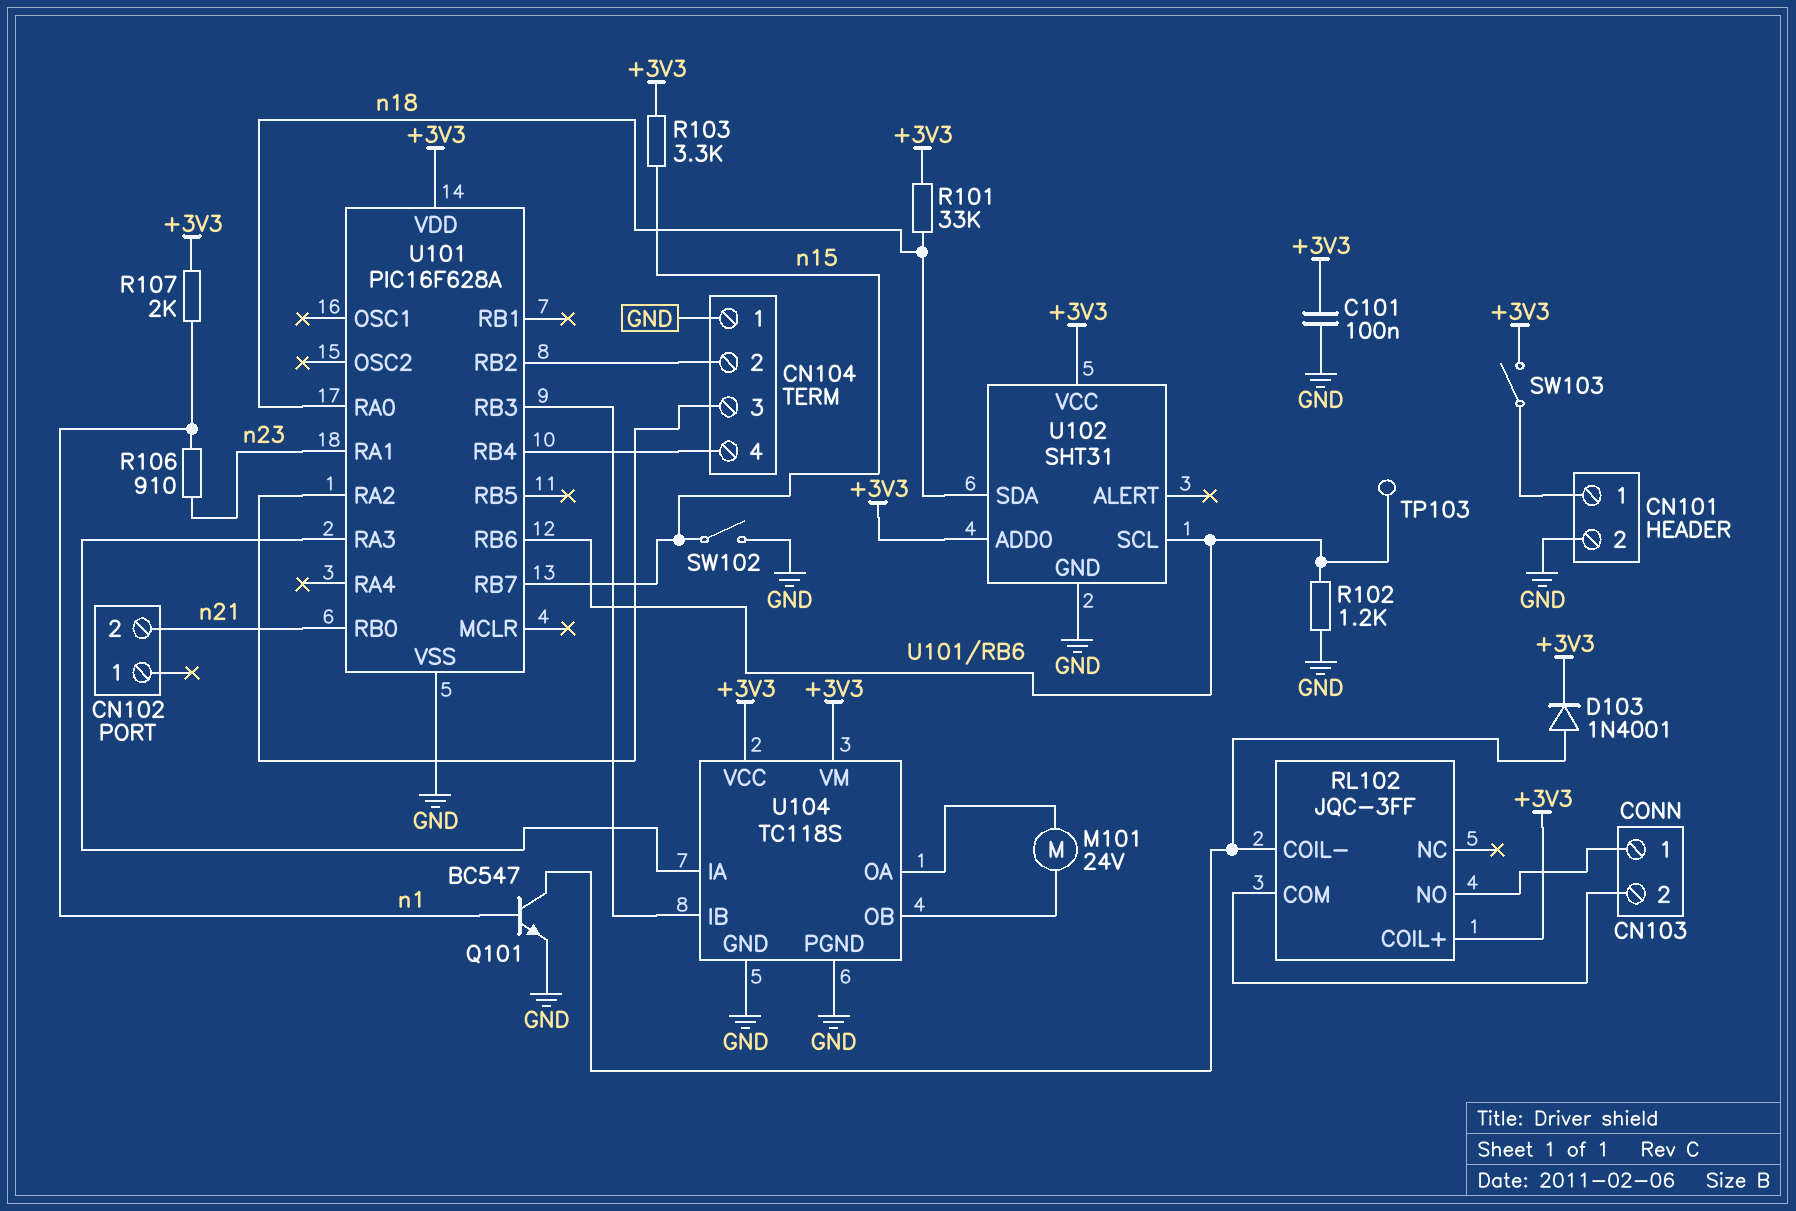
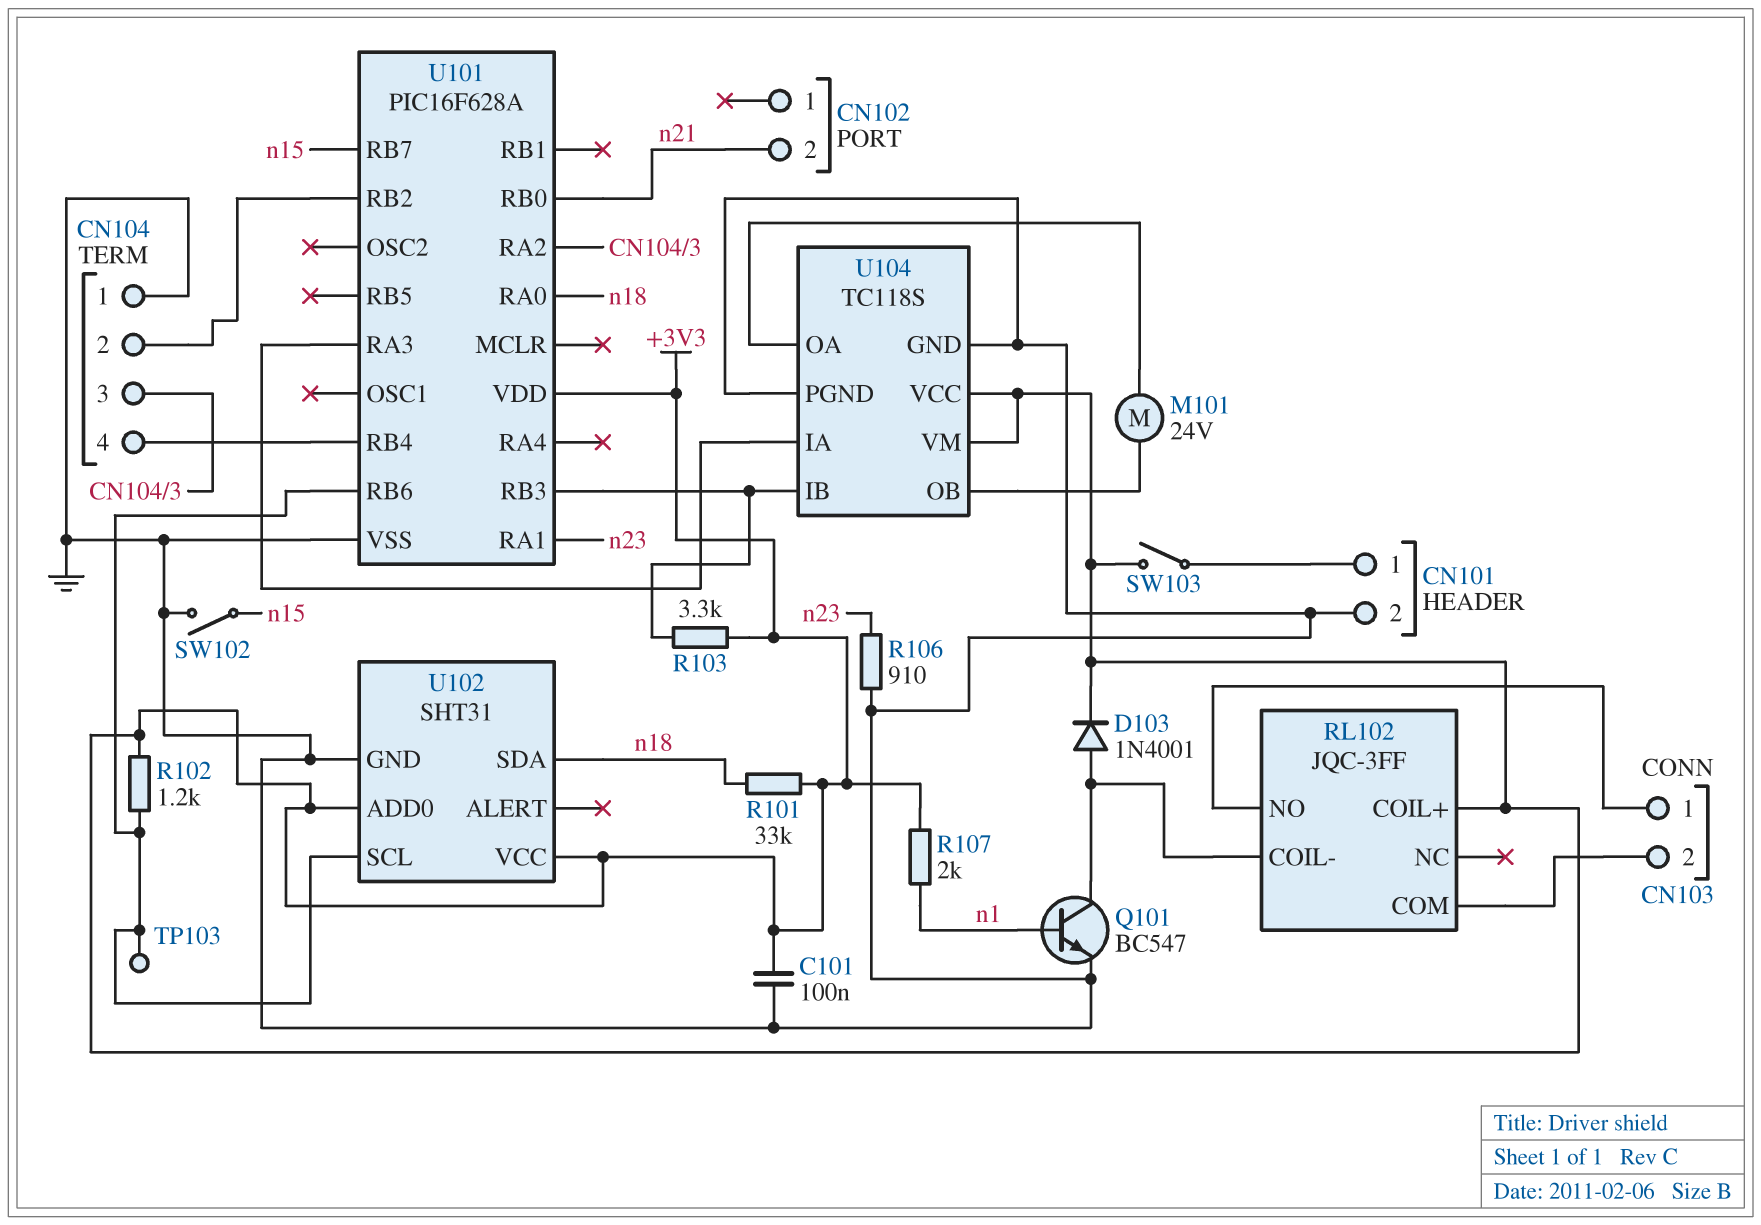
R102: 1.2k (GND, U101/RB6) -> 1.2k (+3V3, U101/RB6)
R103: 3.3k (+3V3, n15) -> 3.3k (+3V3, U101/RB3)
R106: 910 (n1, n23) -> 910 (GND, n23)

